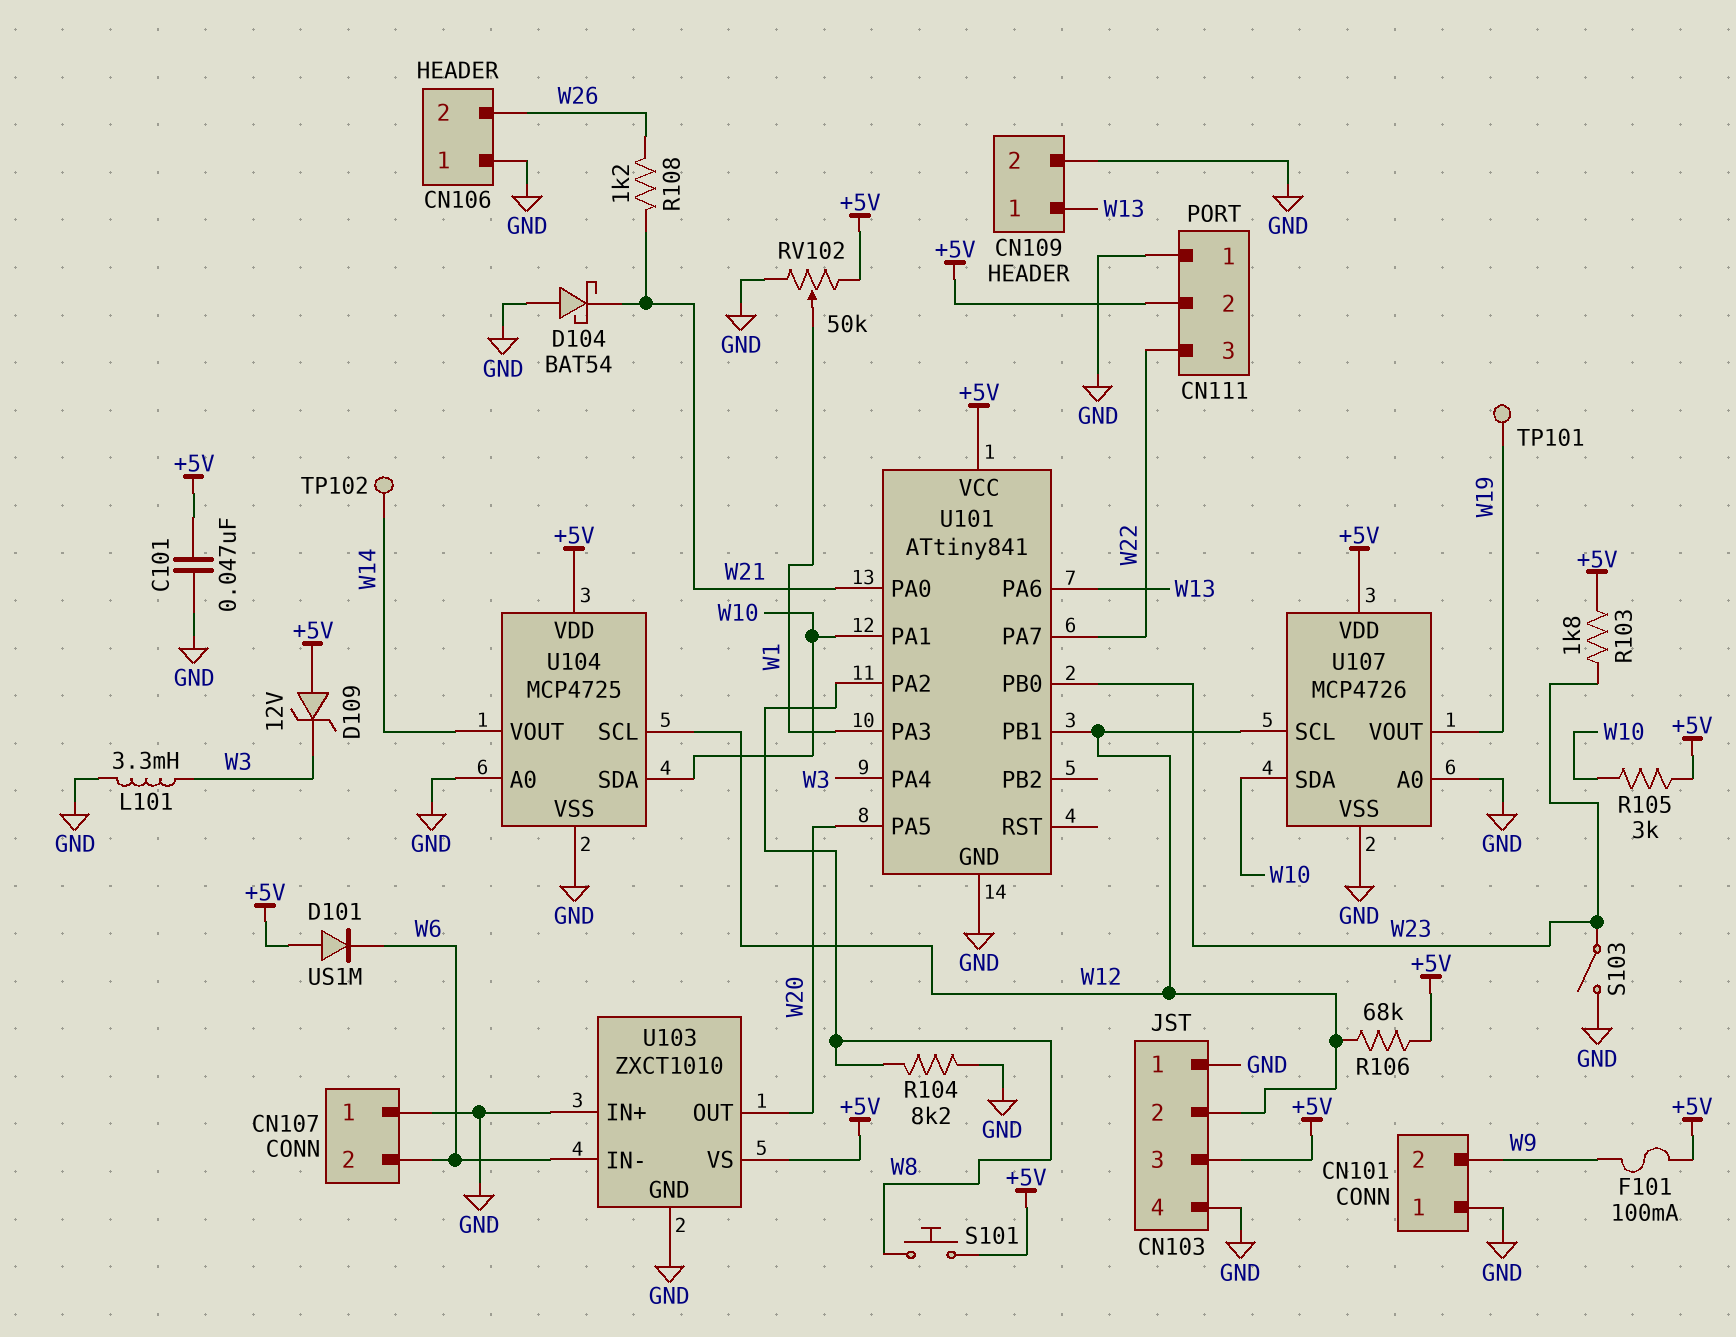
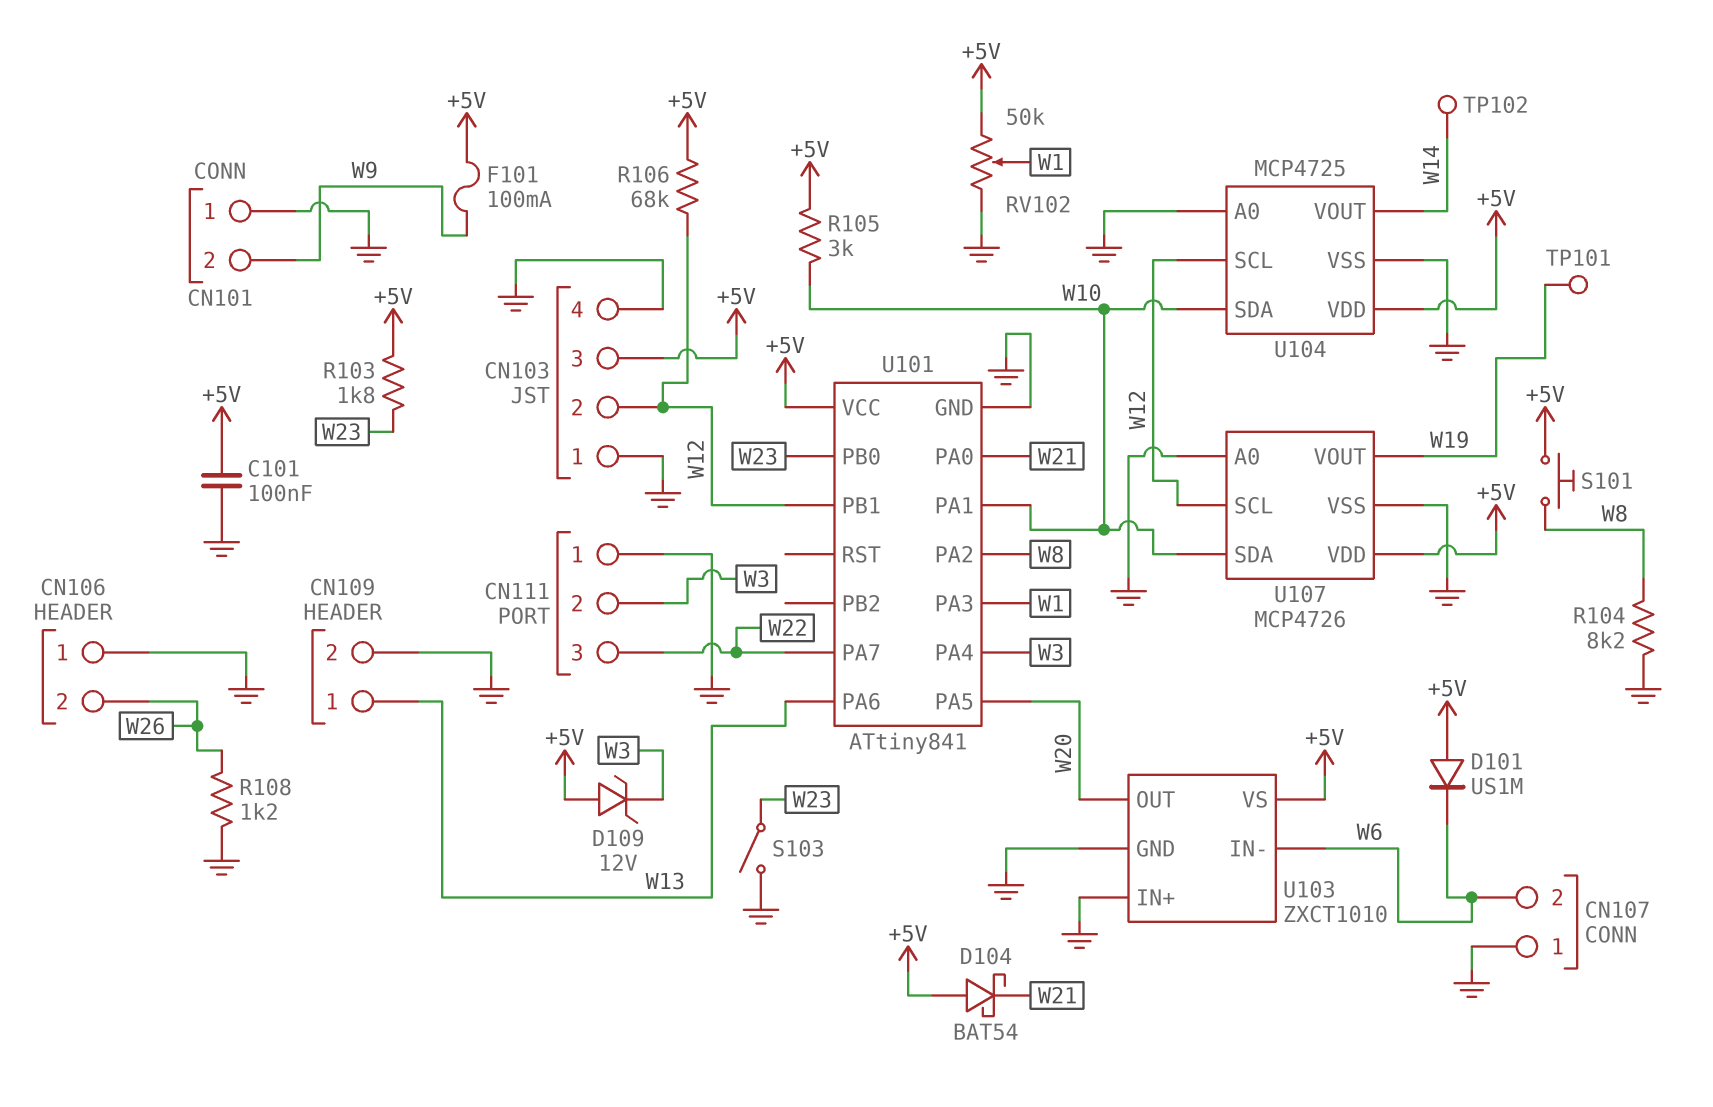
C101: 47nF (+5V, GND) -> 100nF (+5V, GND)
CN111 pin 2: +5V -> W3
D104: schottky BAT54 (A GND, K W21) -> schottky BAT54 (A +5V, K W21)
L101: 3.3mH (GND, W3) -> none
R108: 1.2k (W21, W26) -> 1.2k (GND, W26)

